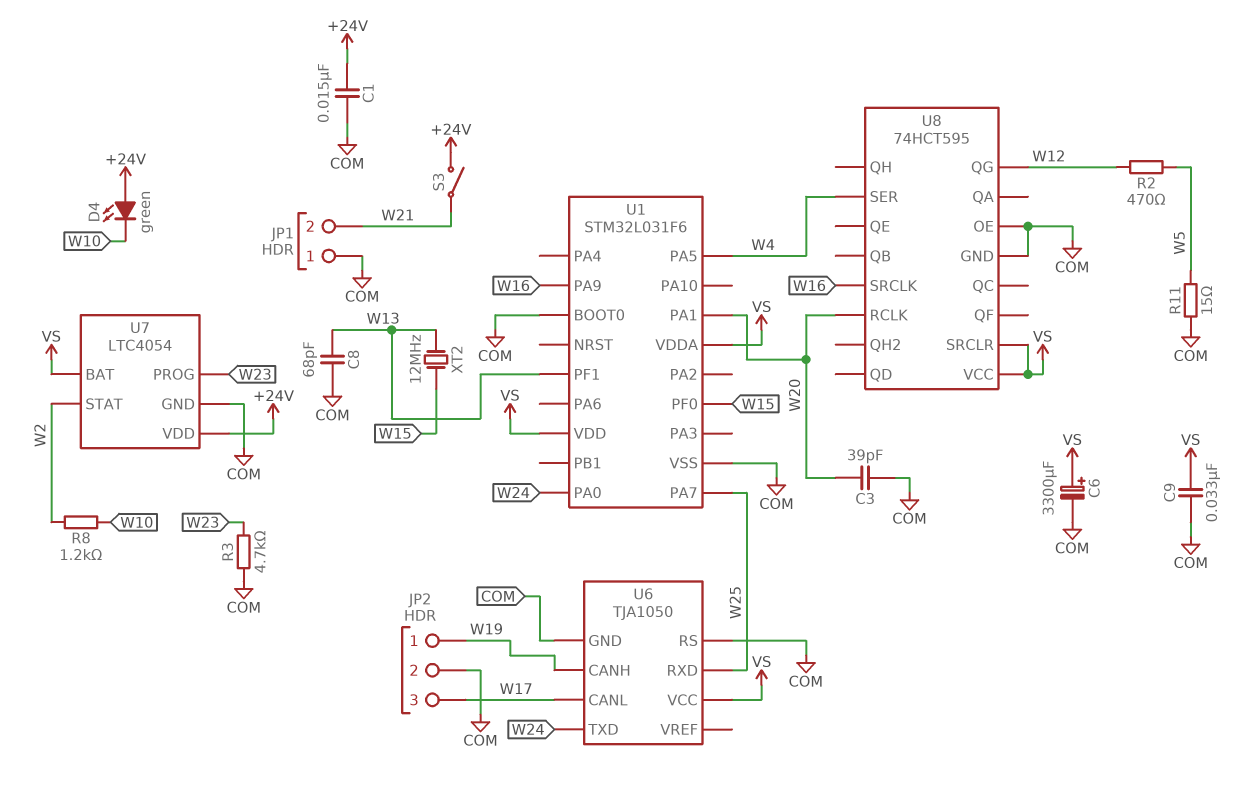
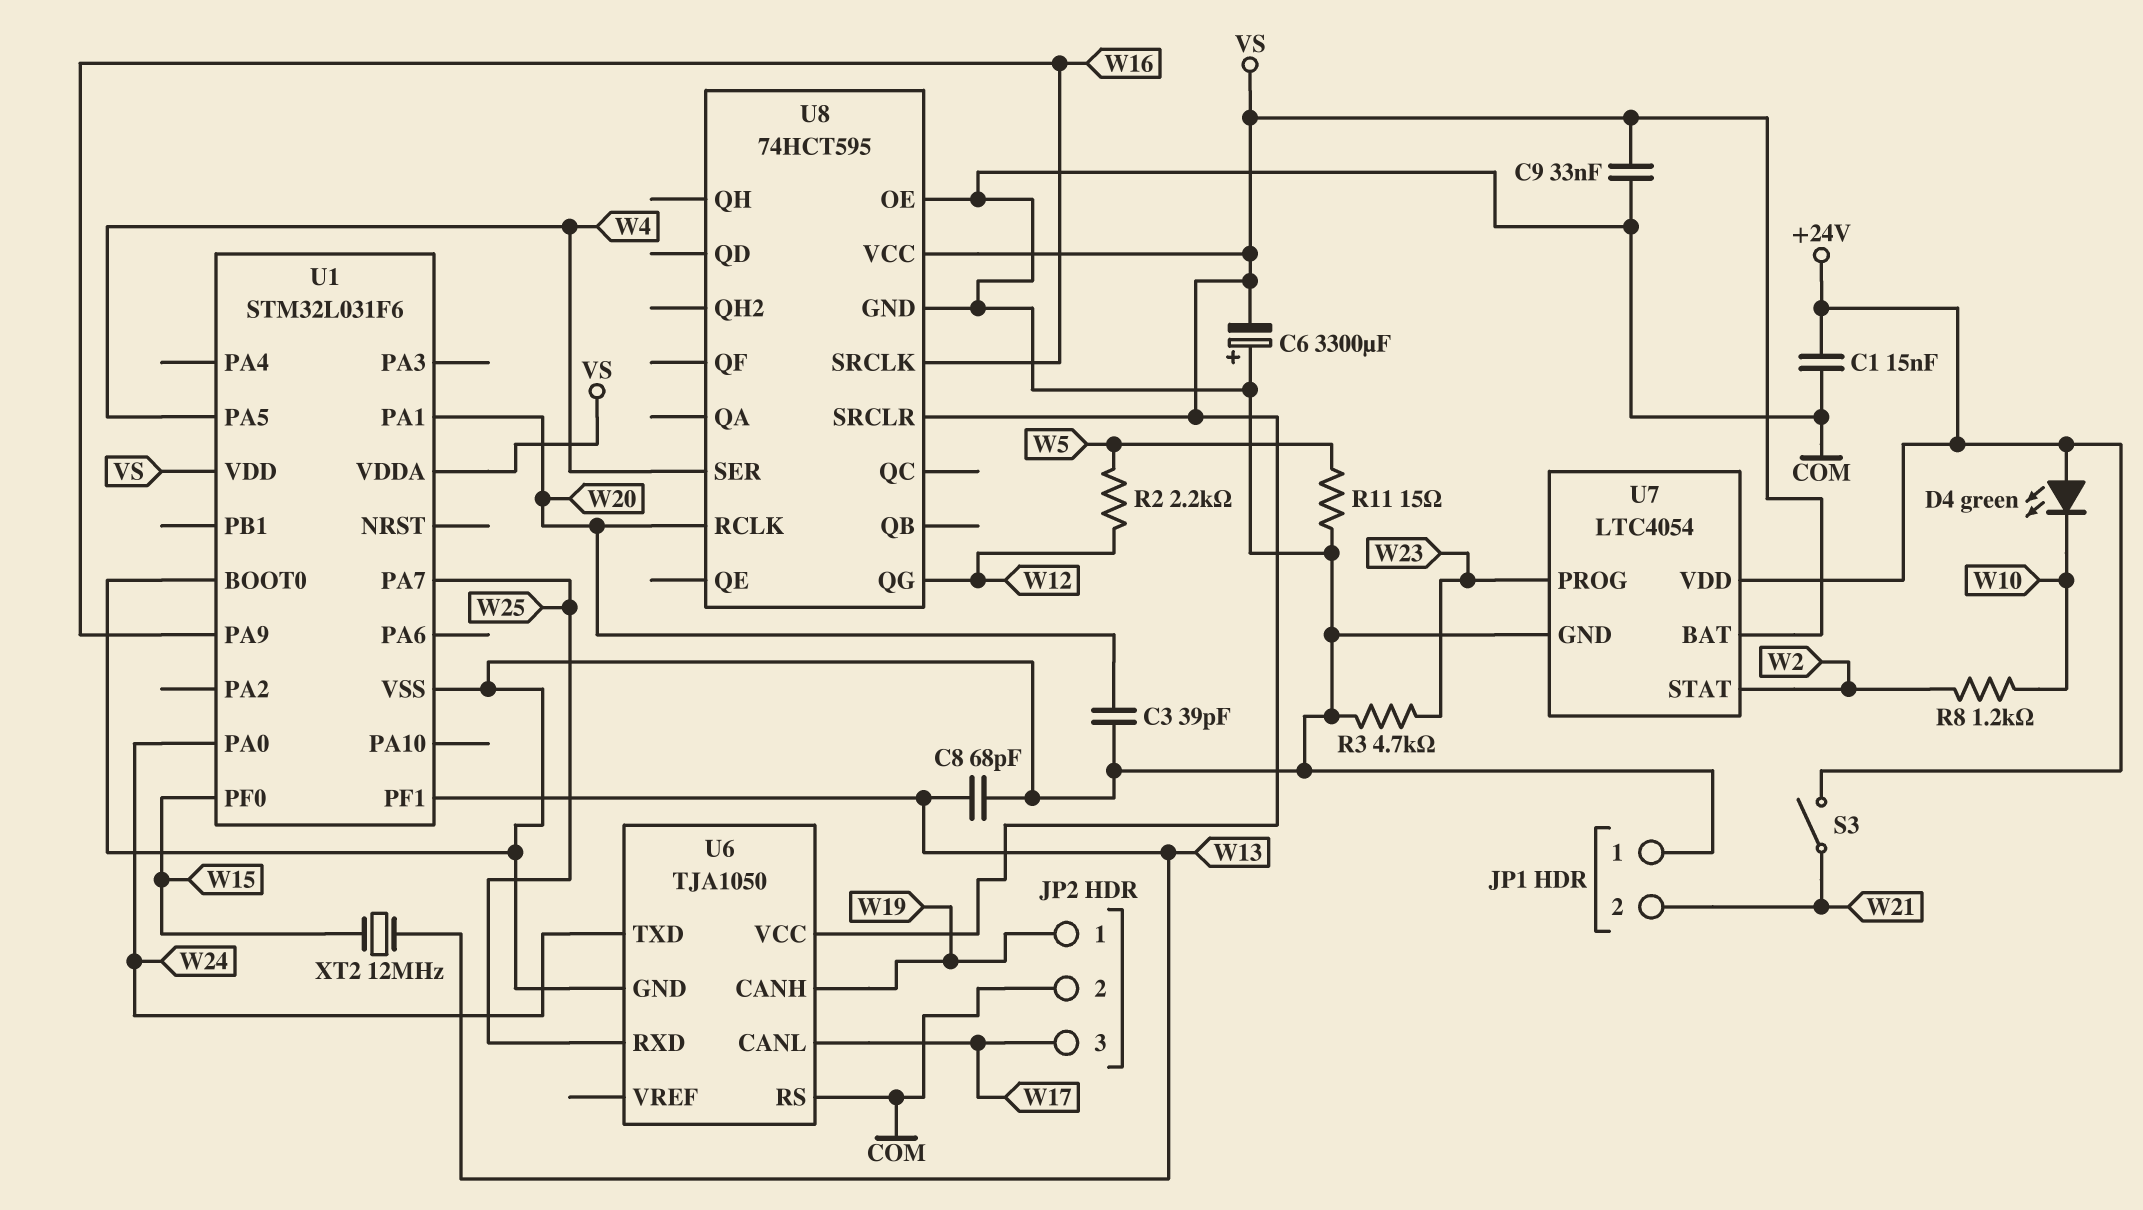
C6: 3300uF (plus VS, minus COM) -> 3300uF (plus COM, minus VS)
R2: 470 (W5, W12) -> 2.2k (W5, W12)

